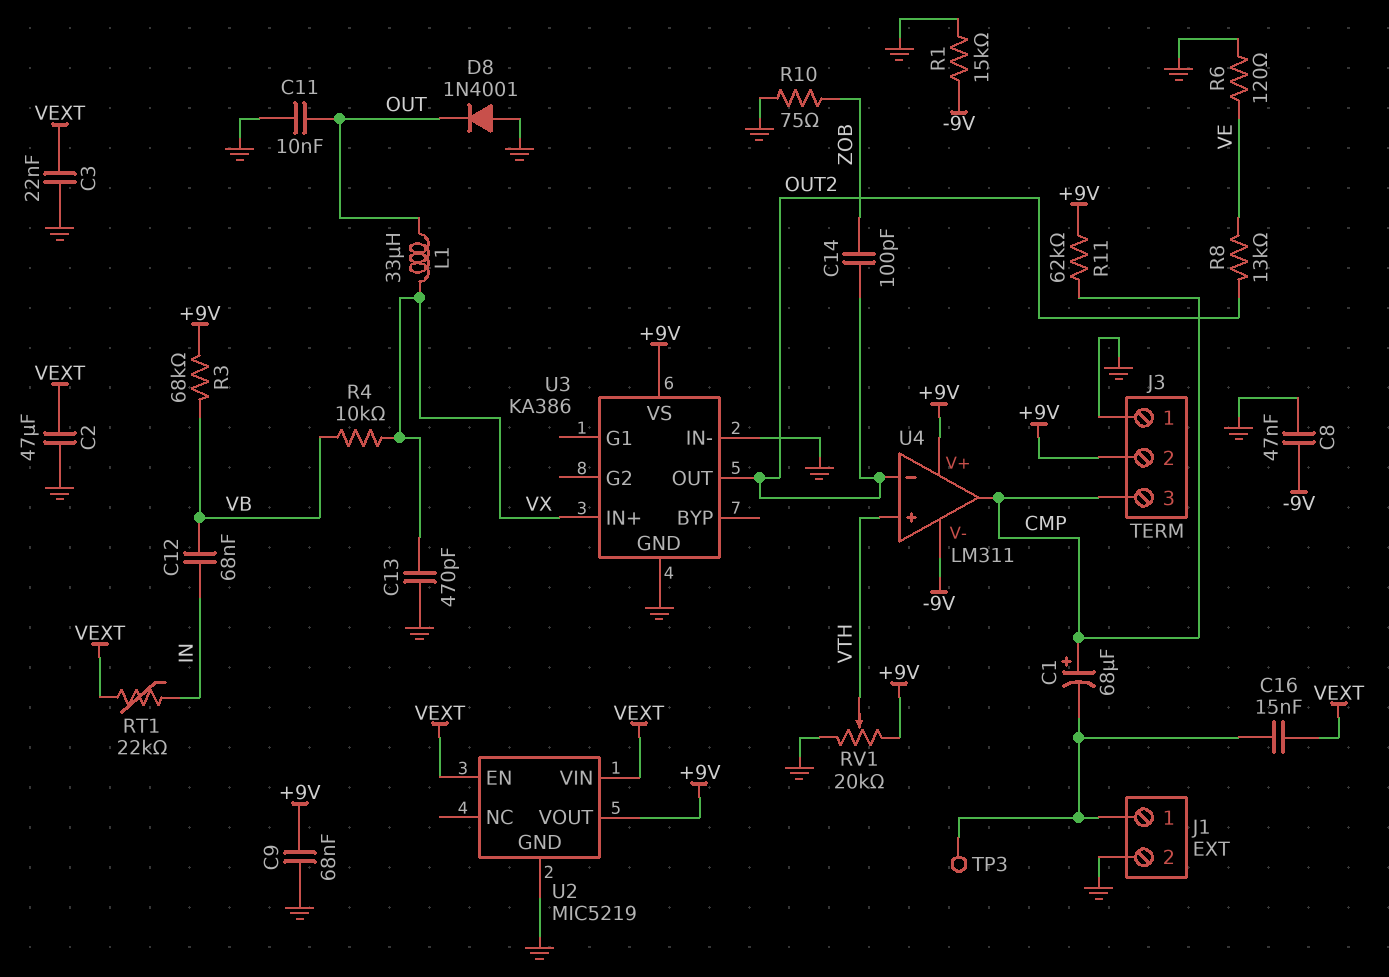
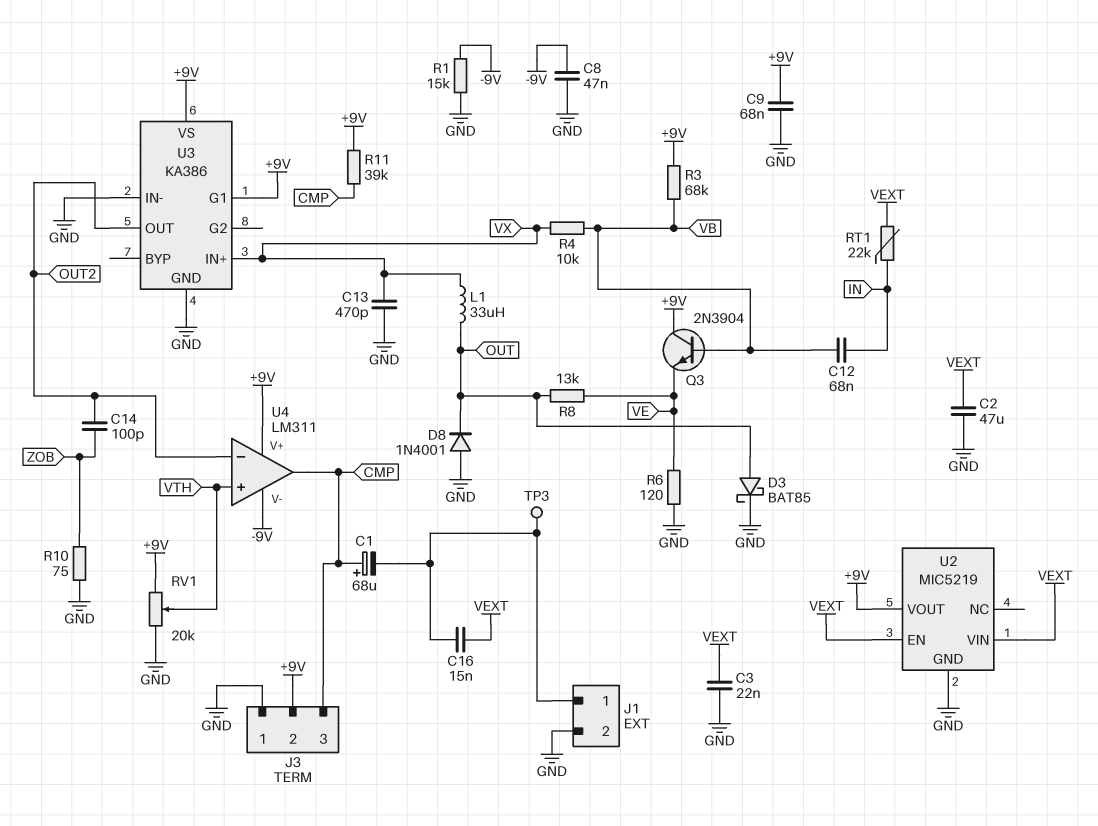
C11: 10nF (GND, OUT) -> none
D3: none -> schottky BAT85 (A OUT, K GND)
Q3: none -> NPN 2N3904 (B VB, C +9V, E VE)
R8: 13k (OUT2, VE) -> 13k (OUT, VE)
R11: 62k (+9V, CMP) -> 39k (+9V, CMP)
U3 pin G1: none -> +9V

